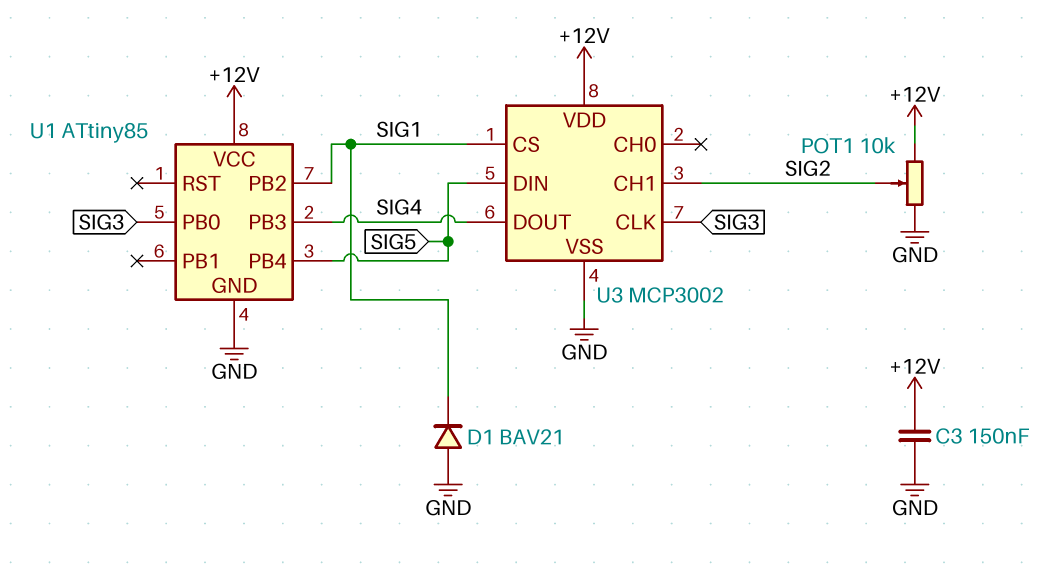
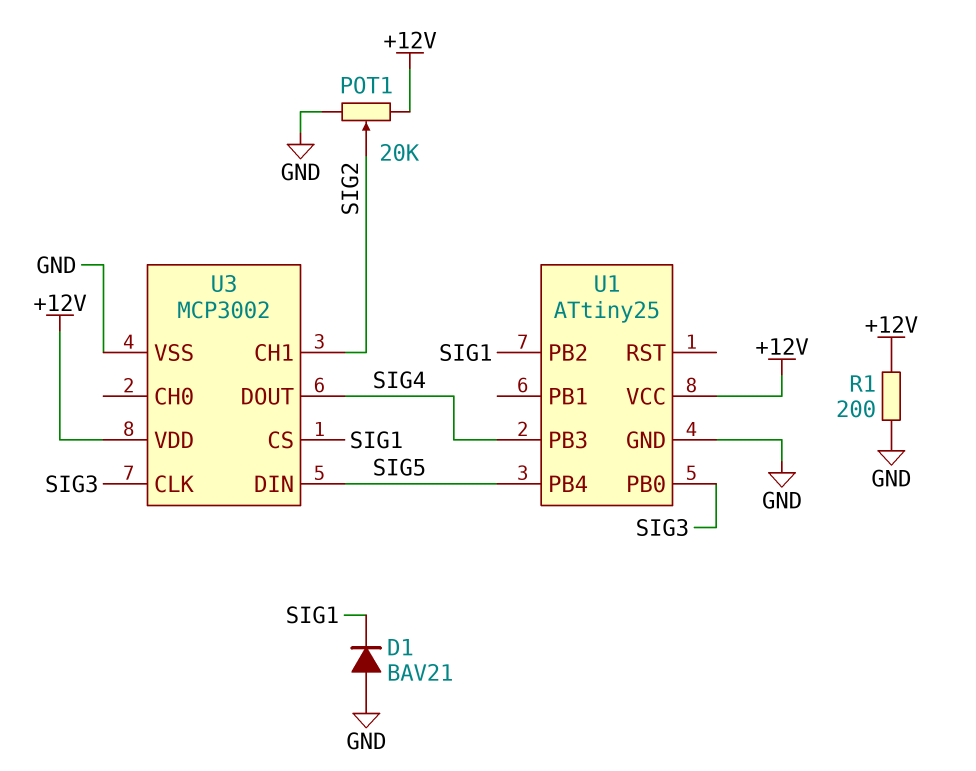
C3: 150nF (+12V, GND) -> none
POT1: 10k (+12V, GND, wiper SIG2) -> 20k (+12V, GND, wiper SIG2)
R1: none -> 200 (+12V, GND)
U1: ATtiny85 -> ATtiny25

